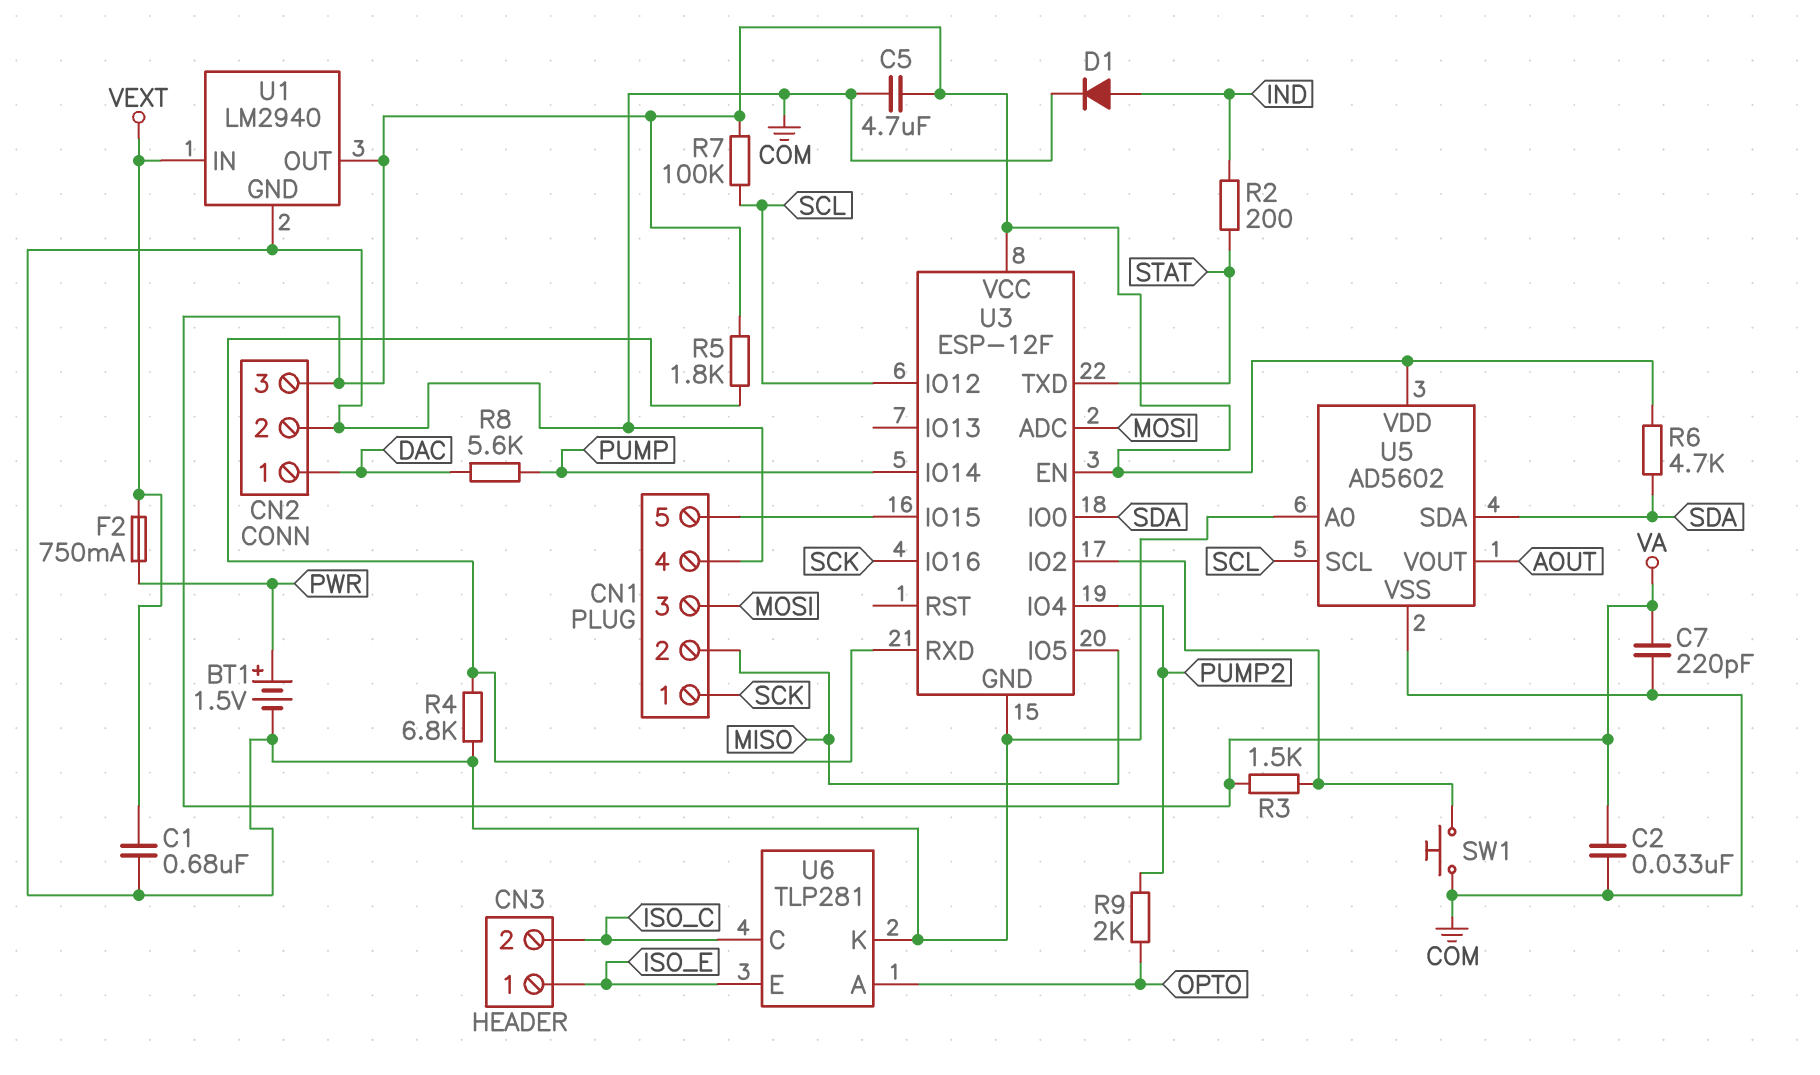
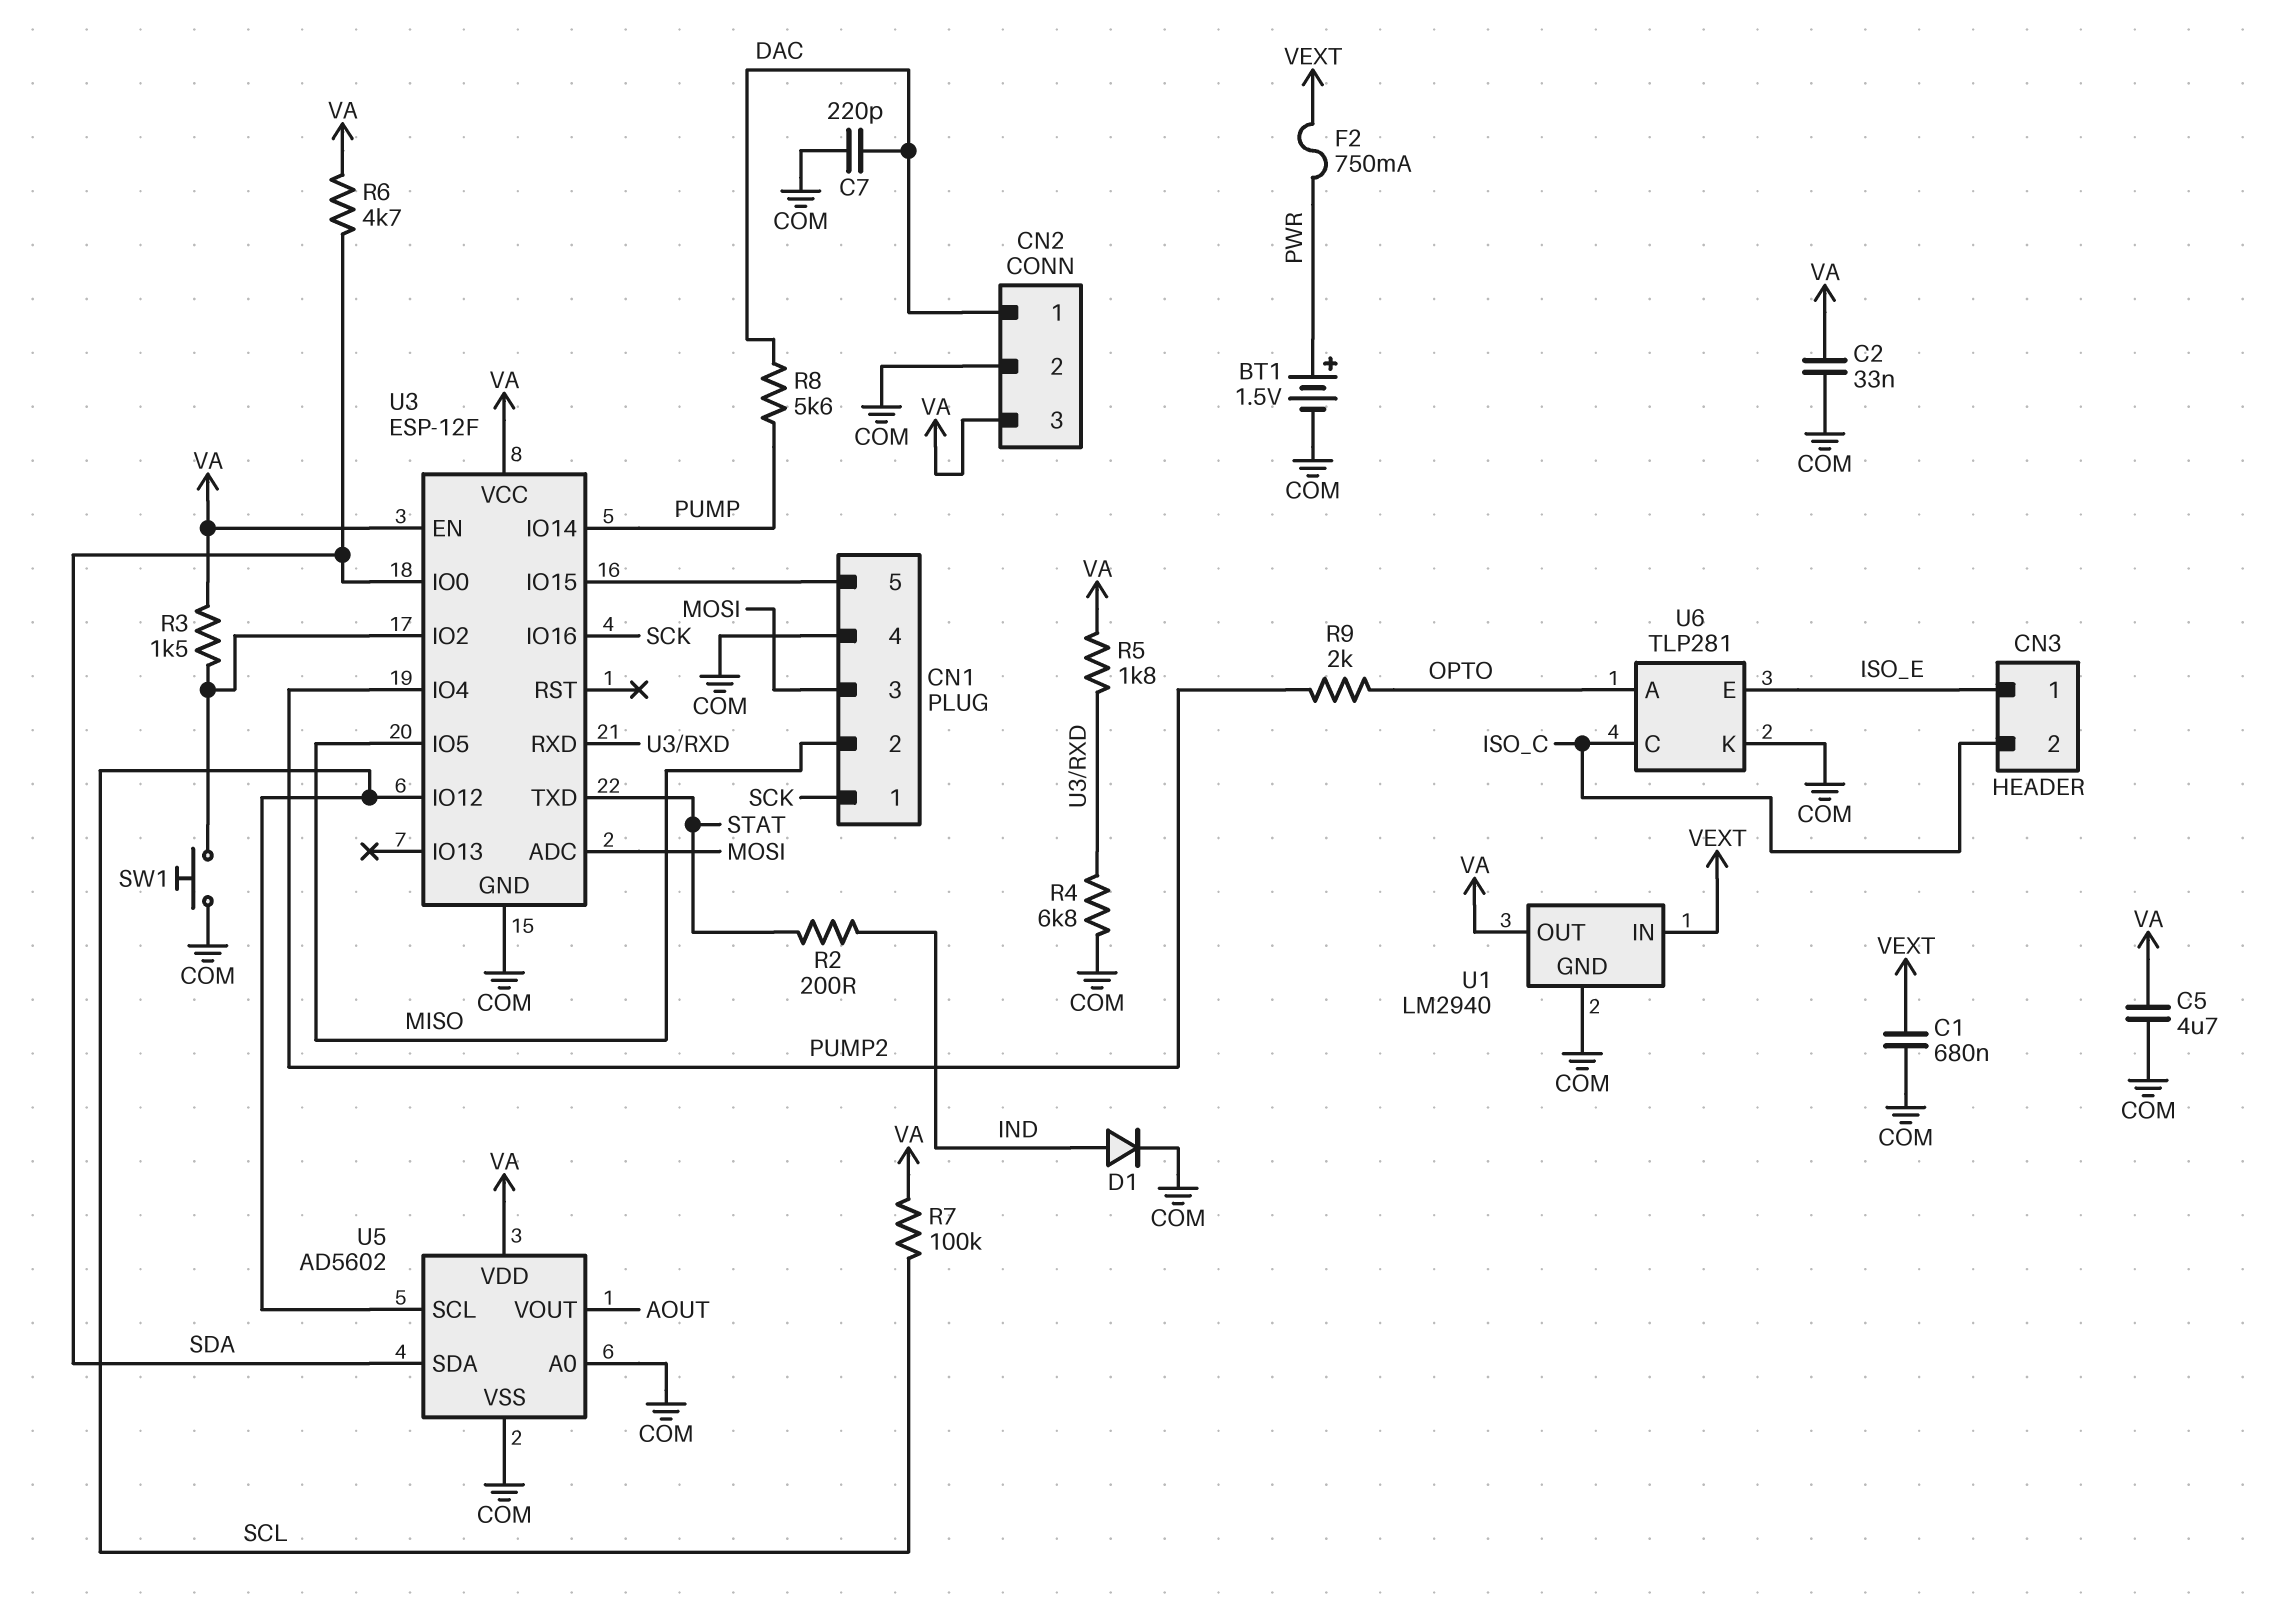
C7: 220pF (COM, VA) -> 220pF (COM, DAC)

